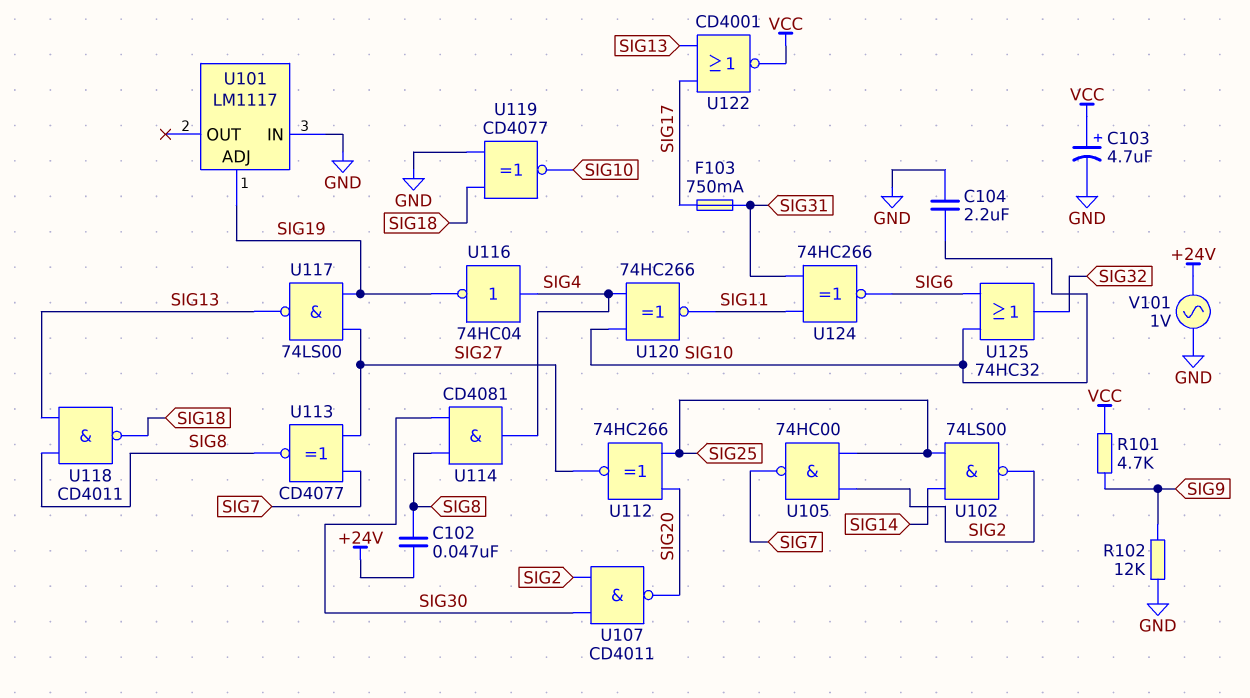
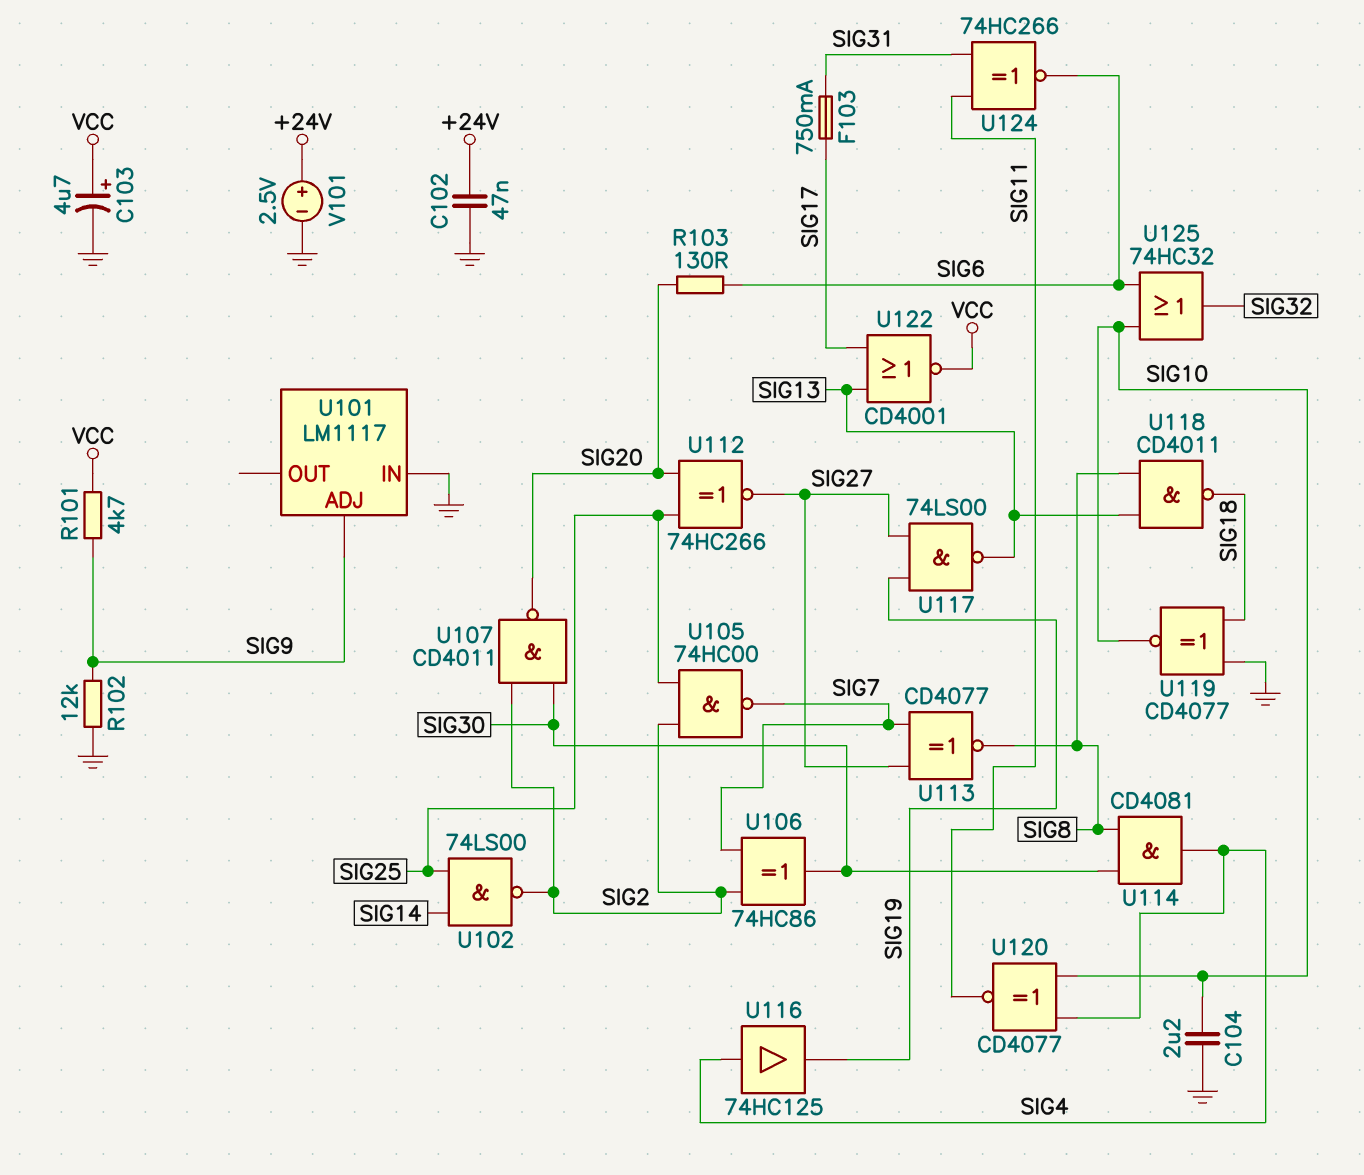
C102: 47nF (+24V, SIG8) -> 47nF (+24V, GND)
R103: none -> 130 (SIG6, SIG20)
U101 pin ADJ: SIG19 -> SIG9
U106: none -> XOR 74HC86 (in SIG2, in SIG7, out SIG30)
U116: NOT 74HC04 (in SIG4, out SIG19) -> buffer 74HC125 (in SIG4, out SIG19)
U120: XNOR 74HC266 (in SIG4, in SIG10, out SIG11) -> XNOR CD4077 (in SIG4, in SIG10, out SIG11)
V101: AC 1V (+24V, GND) -> 2.5V (plus +24V, minus GND)

